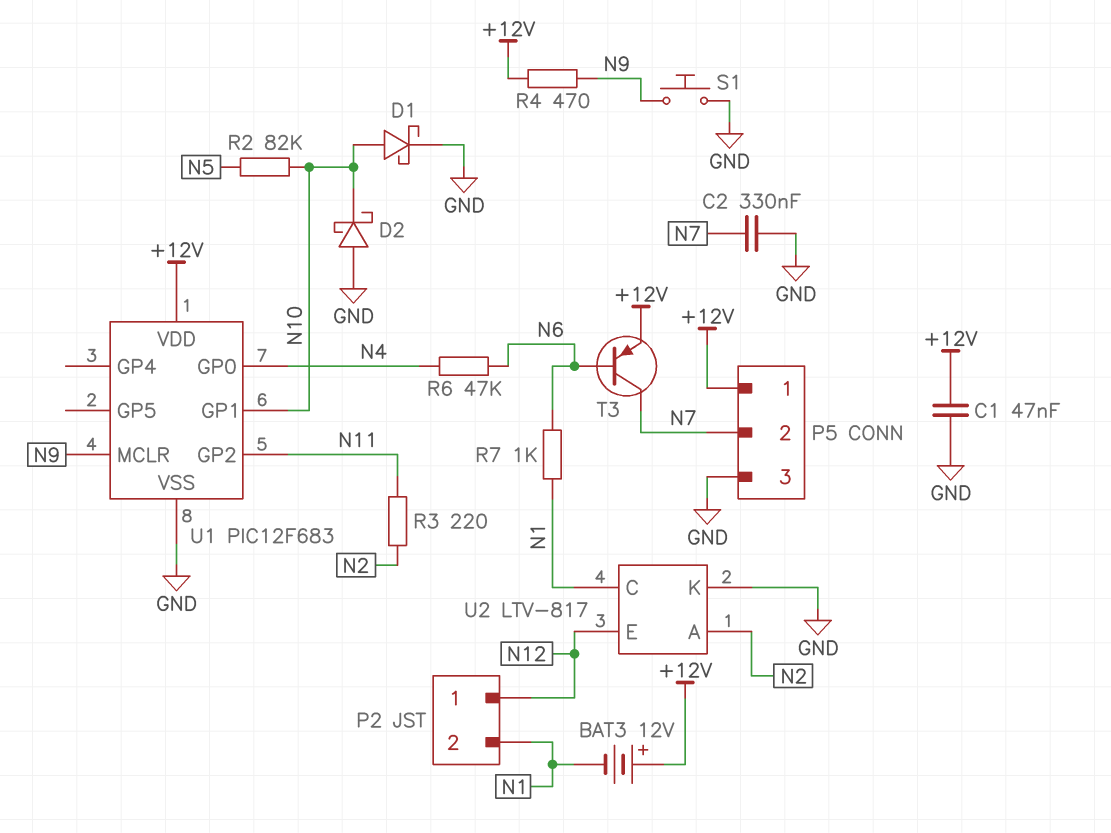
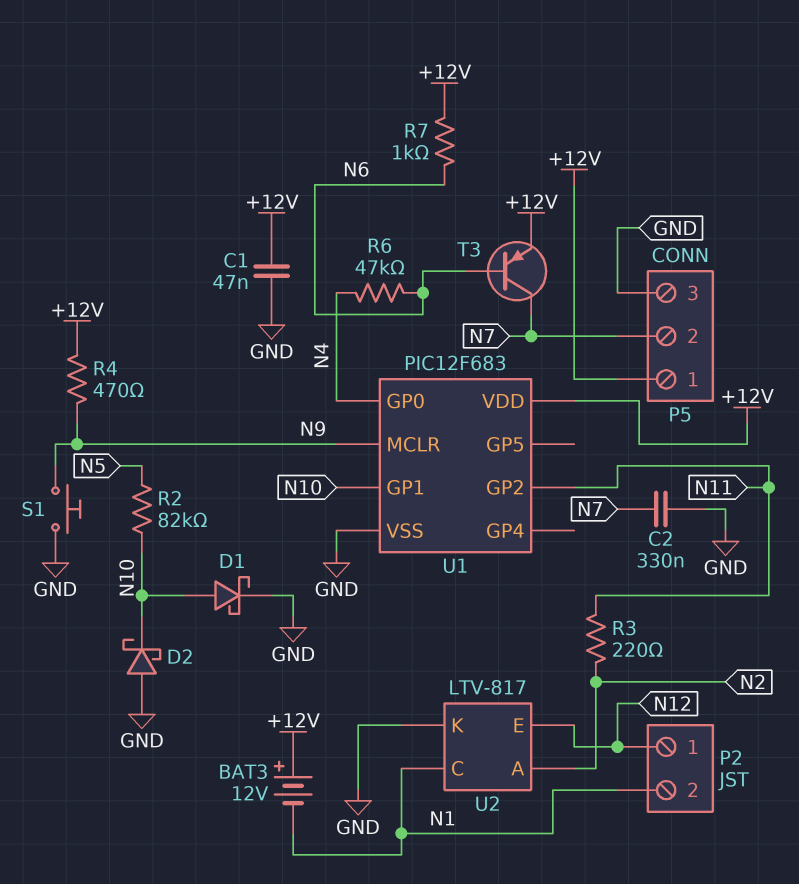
R7: 1k (N1, N6) -> 1k (+12V, N6)

